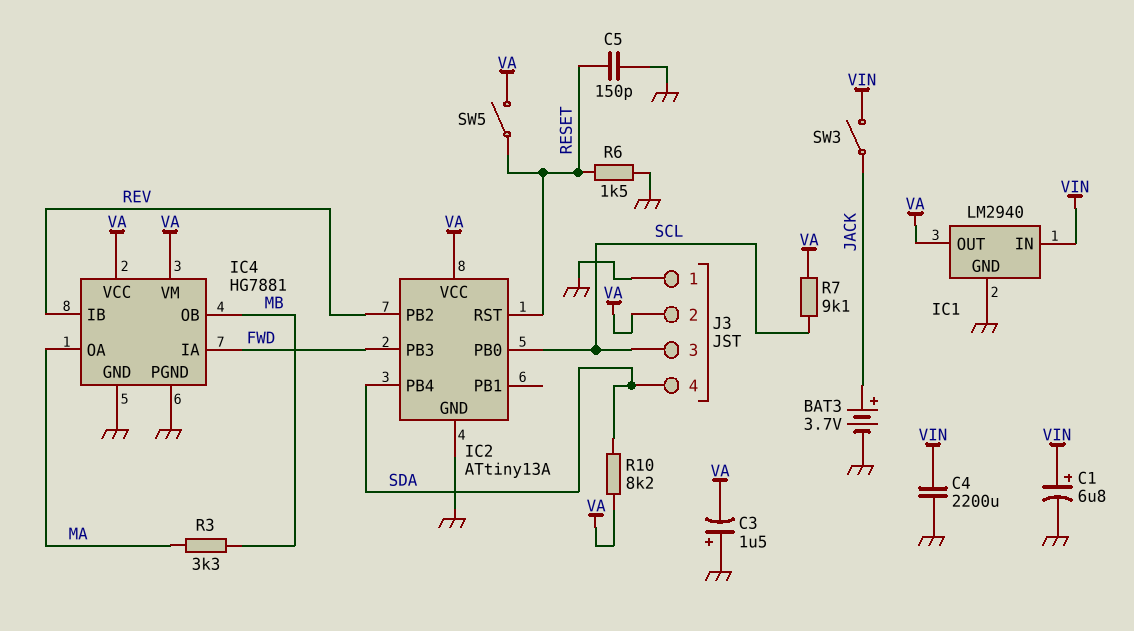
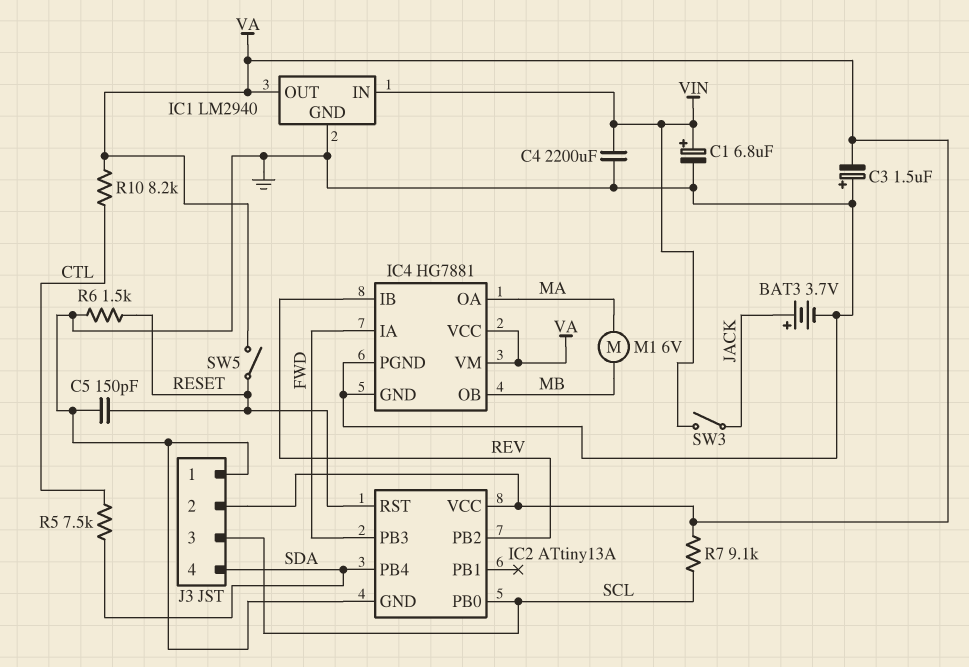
M1: none -> motor 6V (MA, MB)
R3: 3.3k (MA, MB) -> none
R5: none -> 7.5k (CTL, SDA)
R10: 8.2k (SDA, VA) -> 8.2k (CTL, VA)

